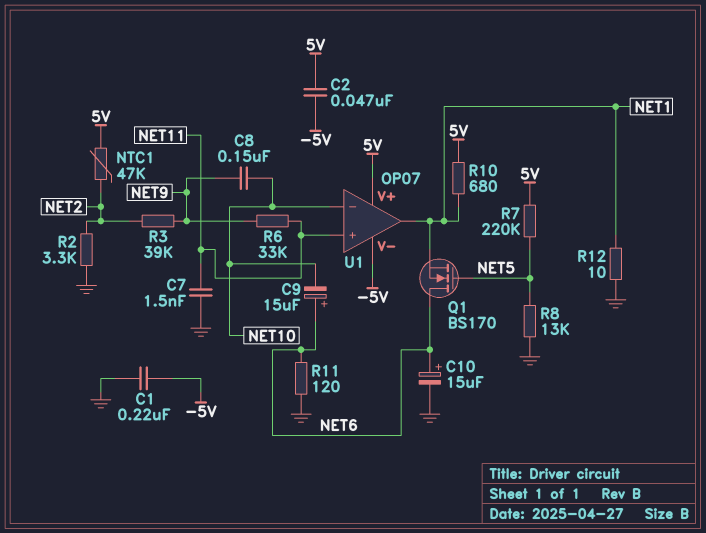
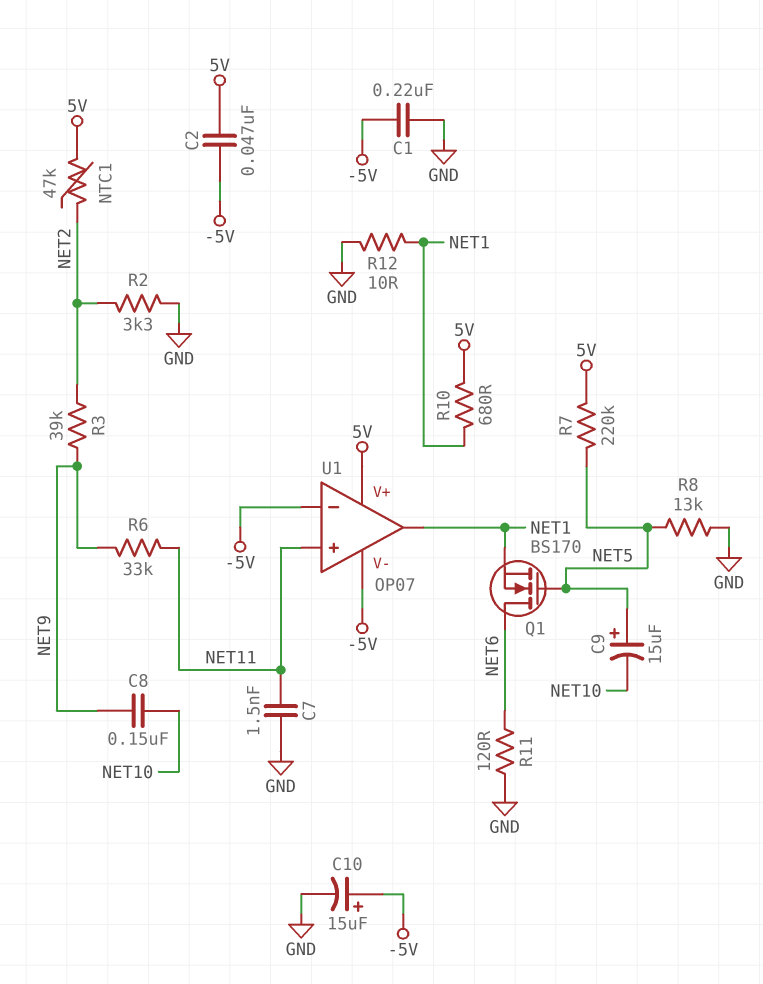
C9: 15uF (plus NET6, minus NET10) -> 15uF (plus NET5, minus NET10)
C10: 15uF (plus NET6, minus GND) -> 15uF (plus -5V, minus GND)
U1 pin in-: NET10 -> -5V

